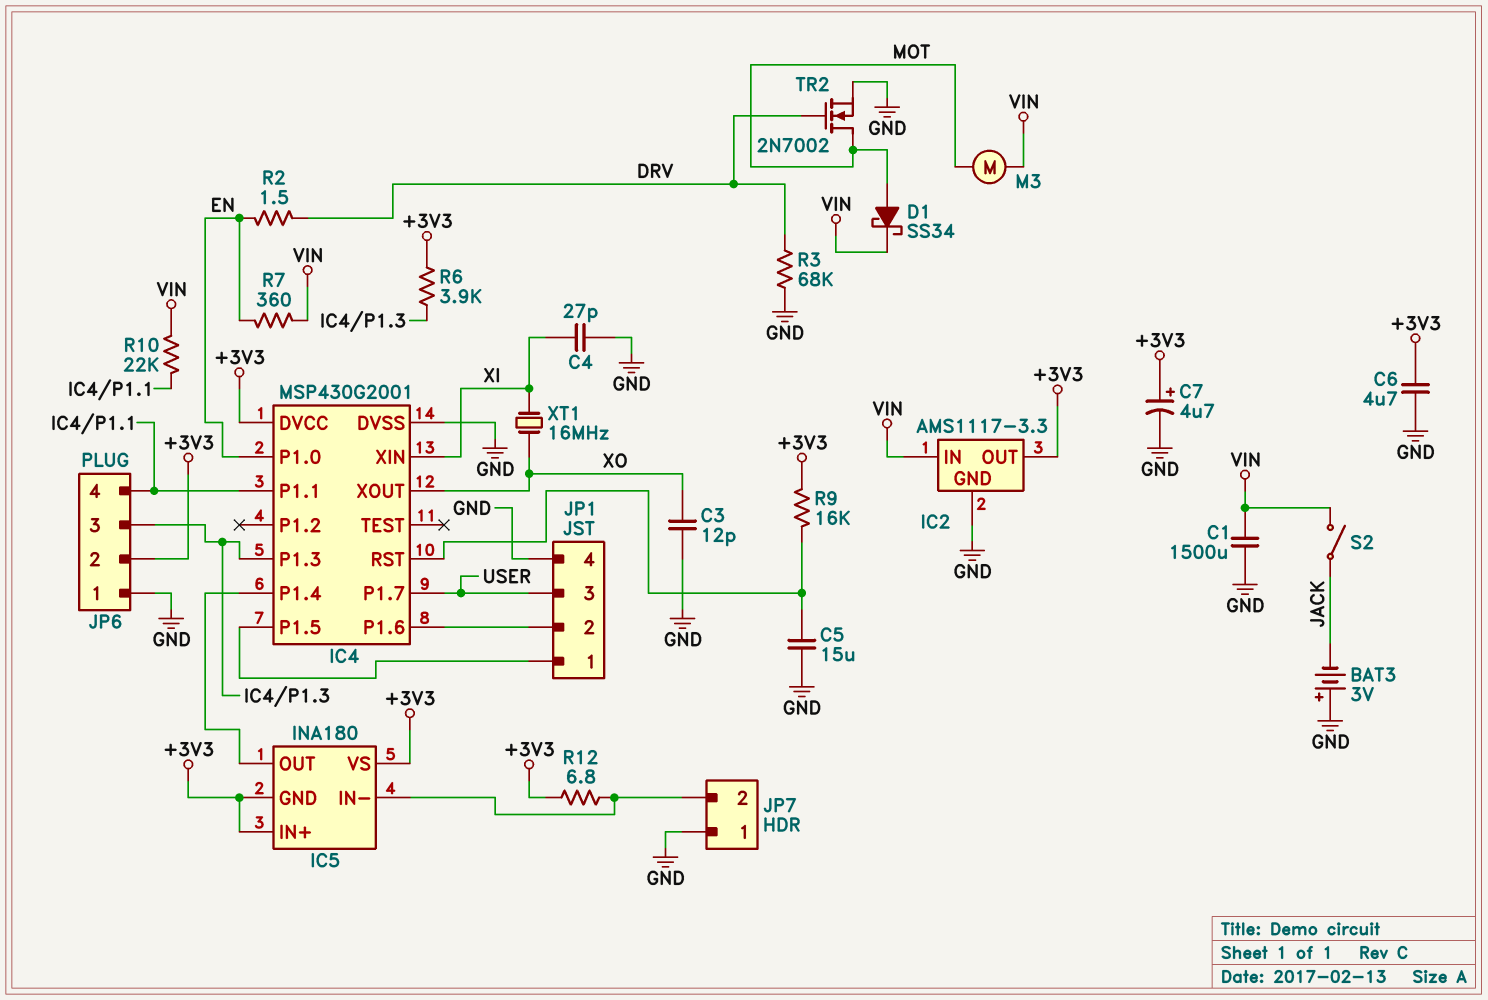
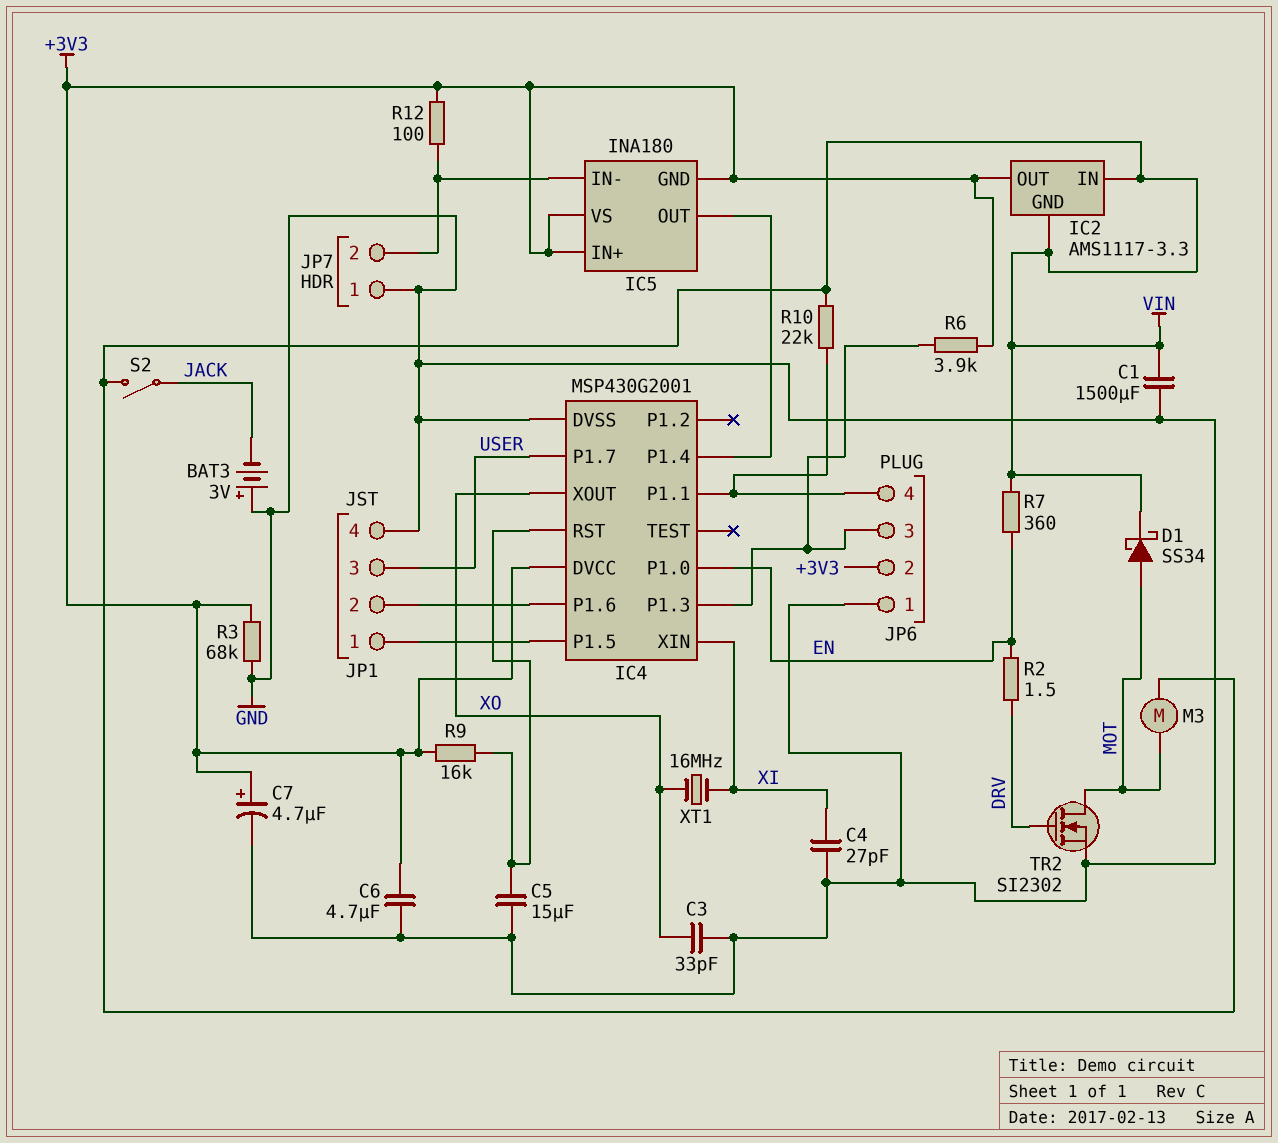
C3: 12pF (GND, XO) -> 33pF (GND, XO)
IC2 pin GND: GND -> VIN
R3: 68k (DRV, GND) -> 68k (+3V3, GND)
R12: 6.8 (+3V3, IC5/IN-) -> 100 (+3V3, IC5/IN-)
TR2: NMOS 2N7002 (G DRV, D MOT, S GND) -> NMOS SI2302 (G DRV, D MOT, S GND)

